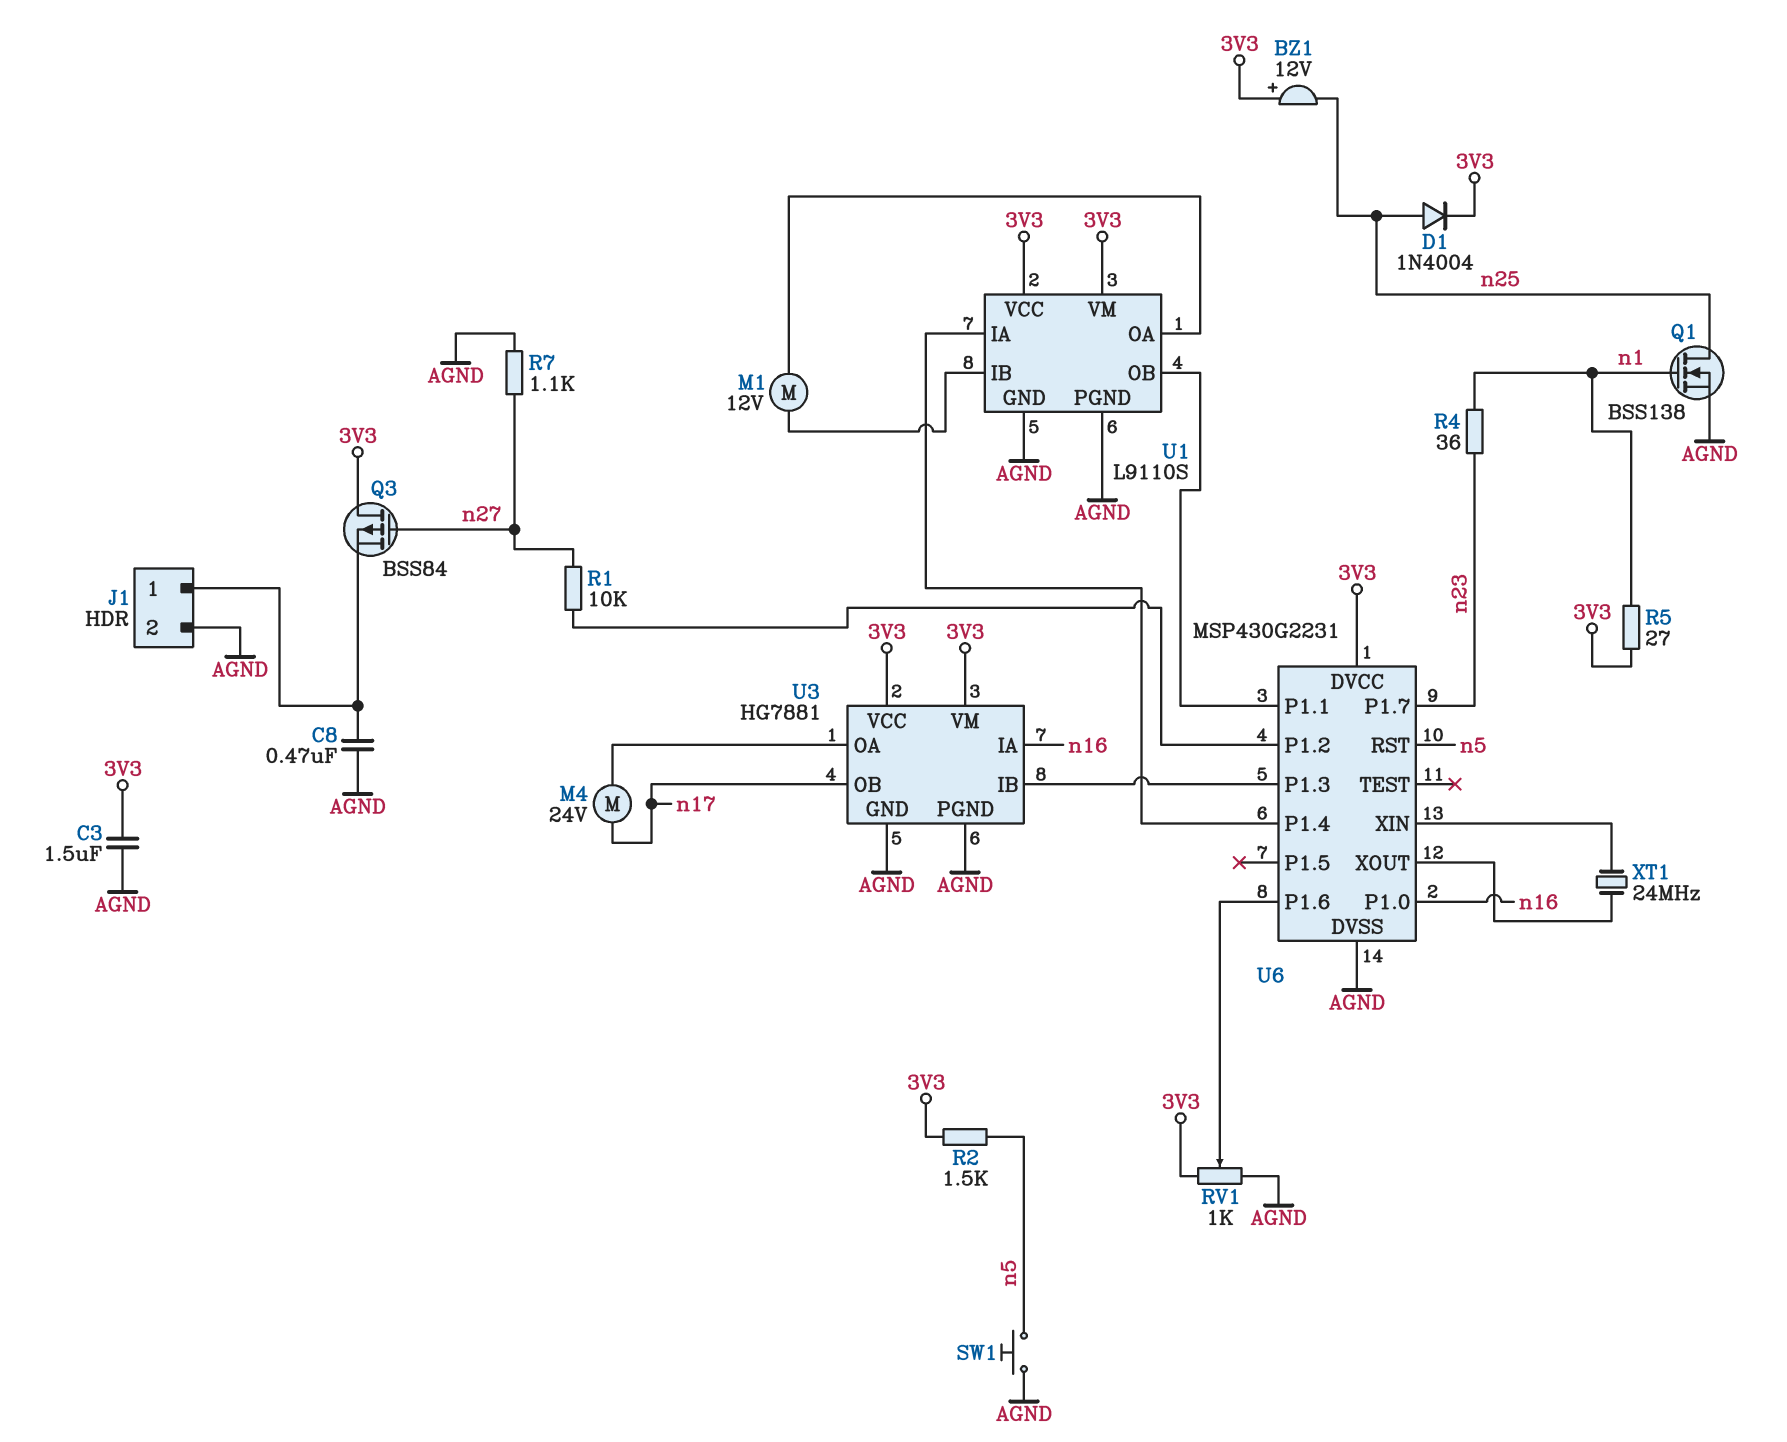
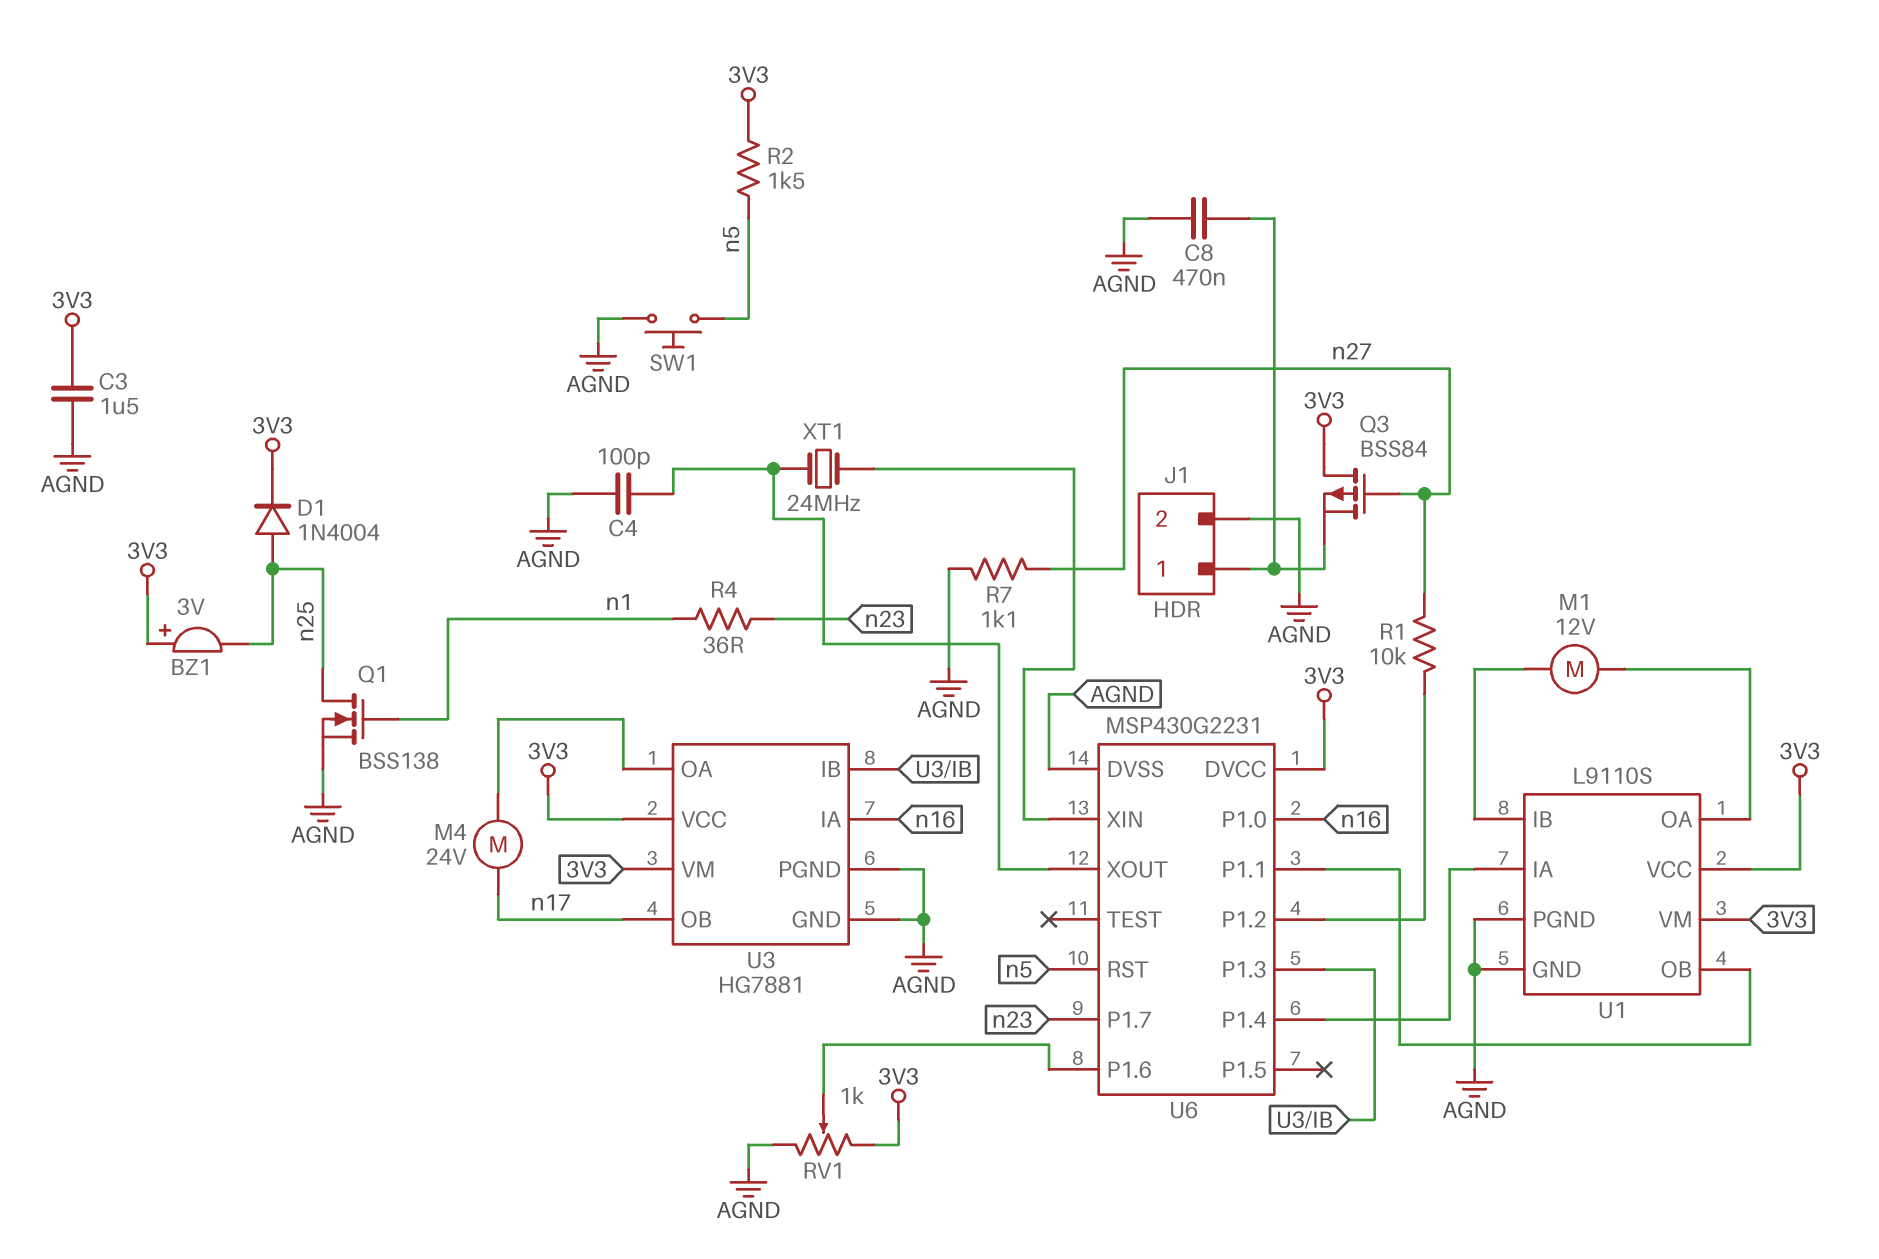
BZ1: buzzer 12V (plus 3V3, minus n25) -> buzzer 3V (plus 3V3, minus n25)
C4: none -> 100pF (AGND, U6/XOUT)
R5: 27 (3V3, n1) -> none

